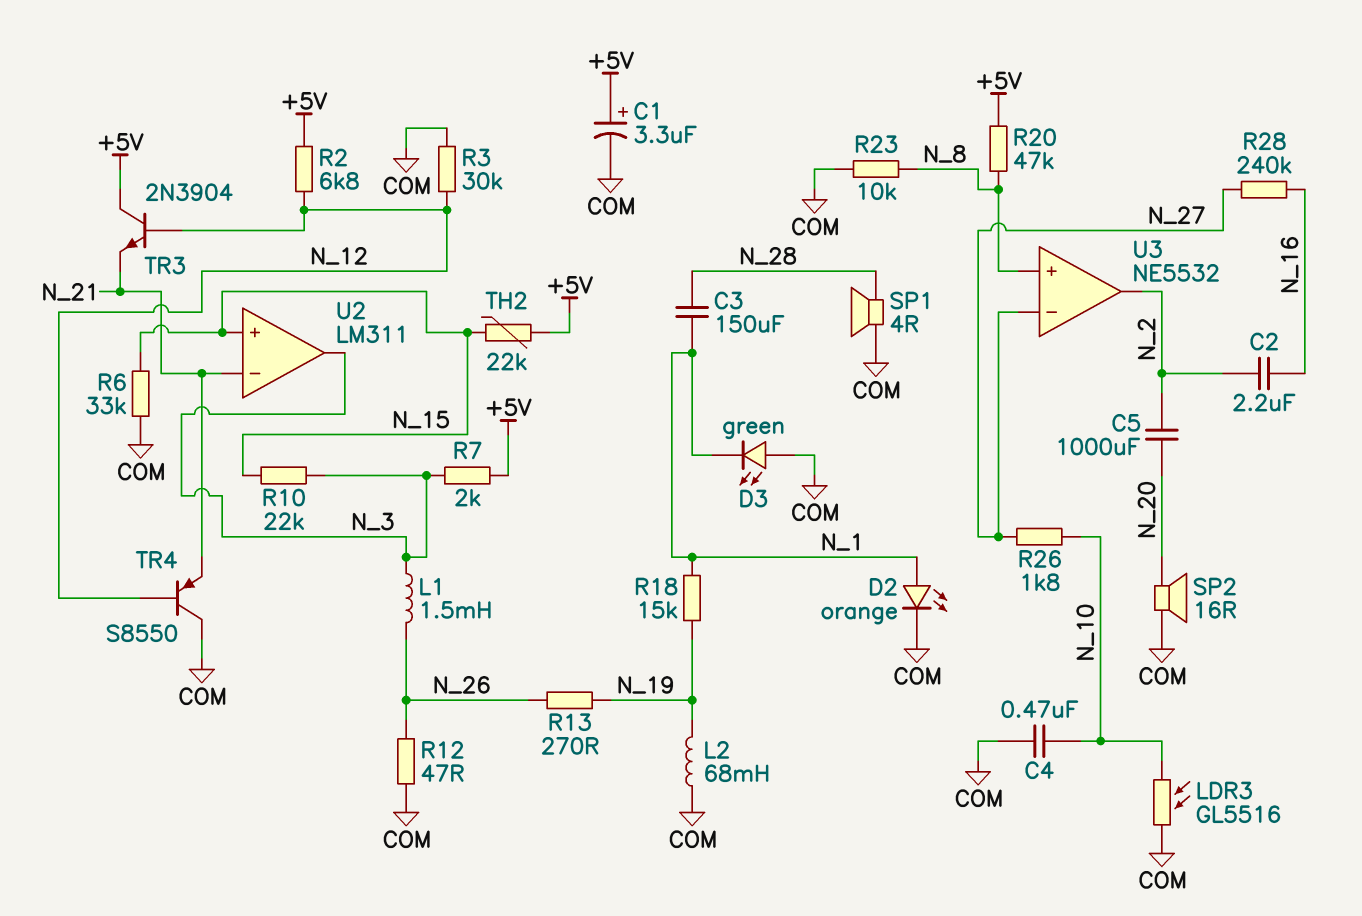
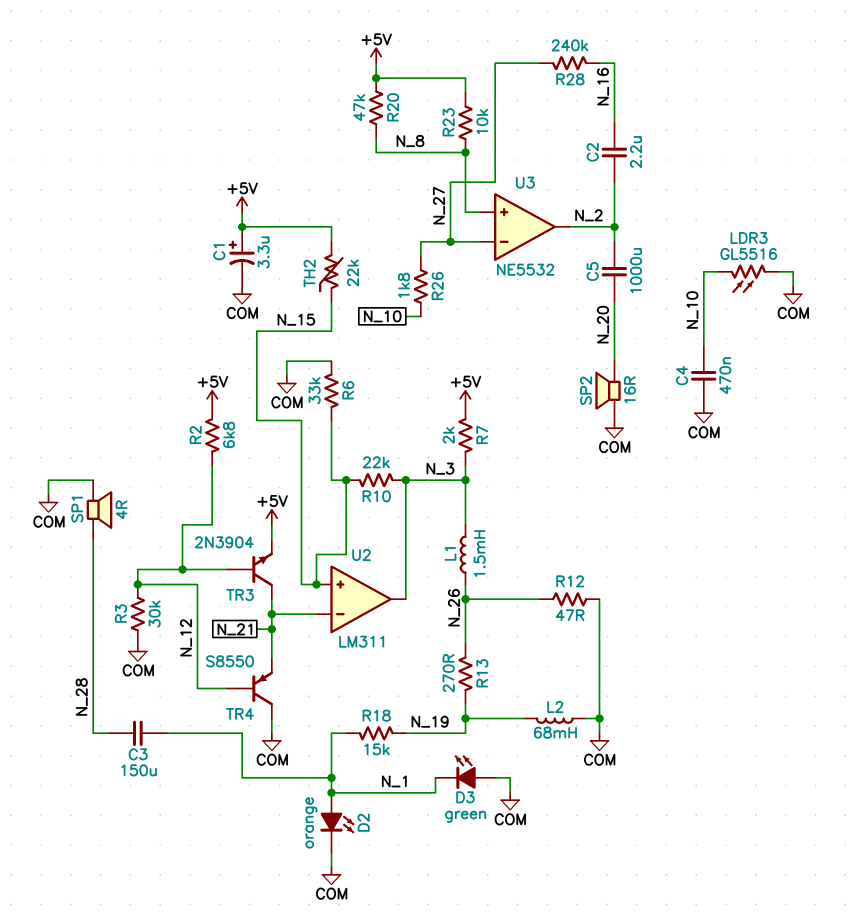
R23: 10k (COM, N_8) -> 10k (+5V, N_8)
TR3: NPN 2N3904 (B N_12, C +5V, E N_21) -> NPN 2N3904 (B N_12, C N_21, E +5V)

